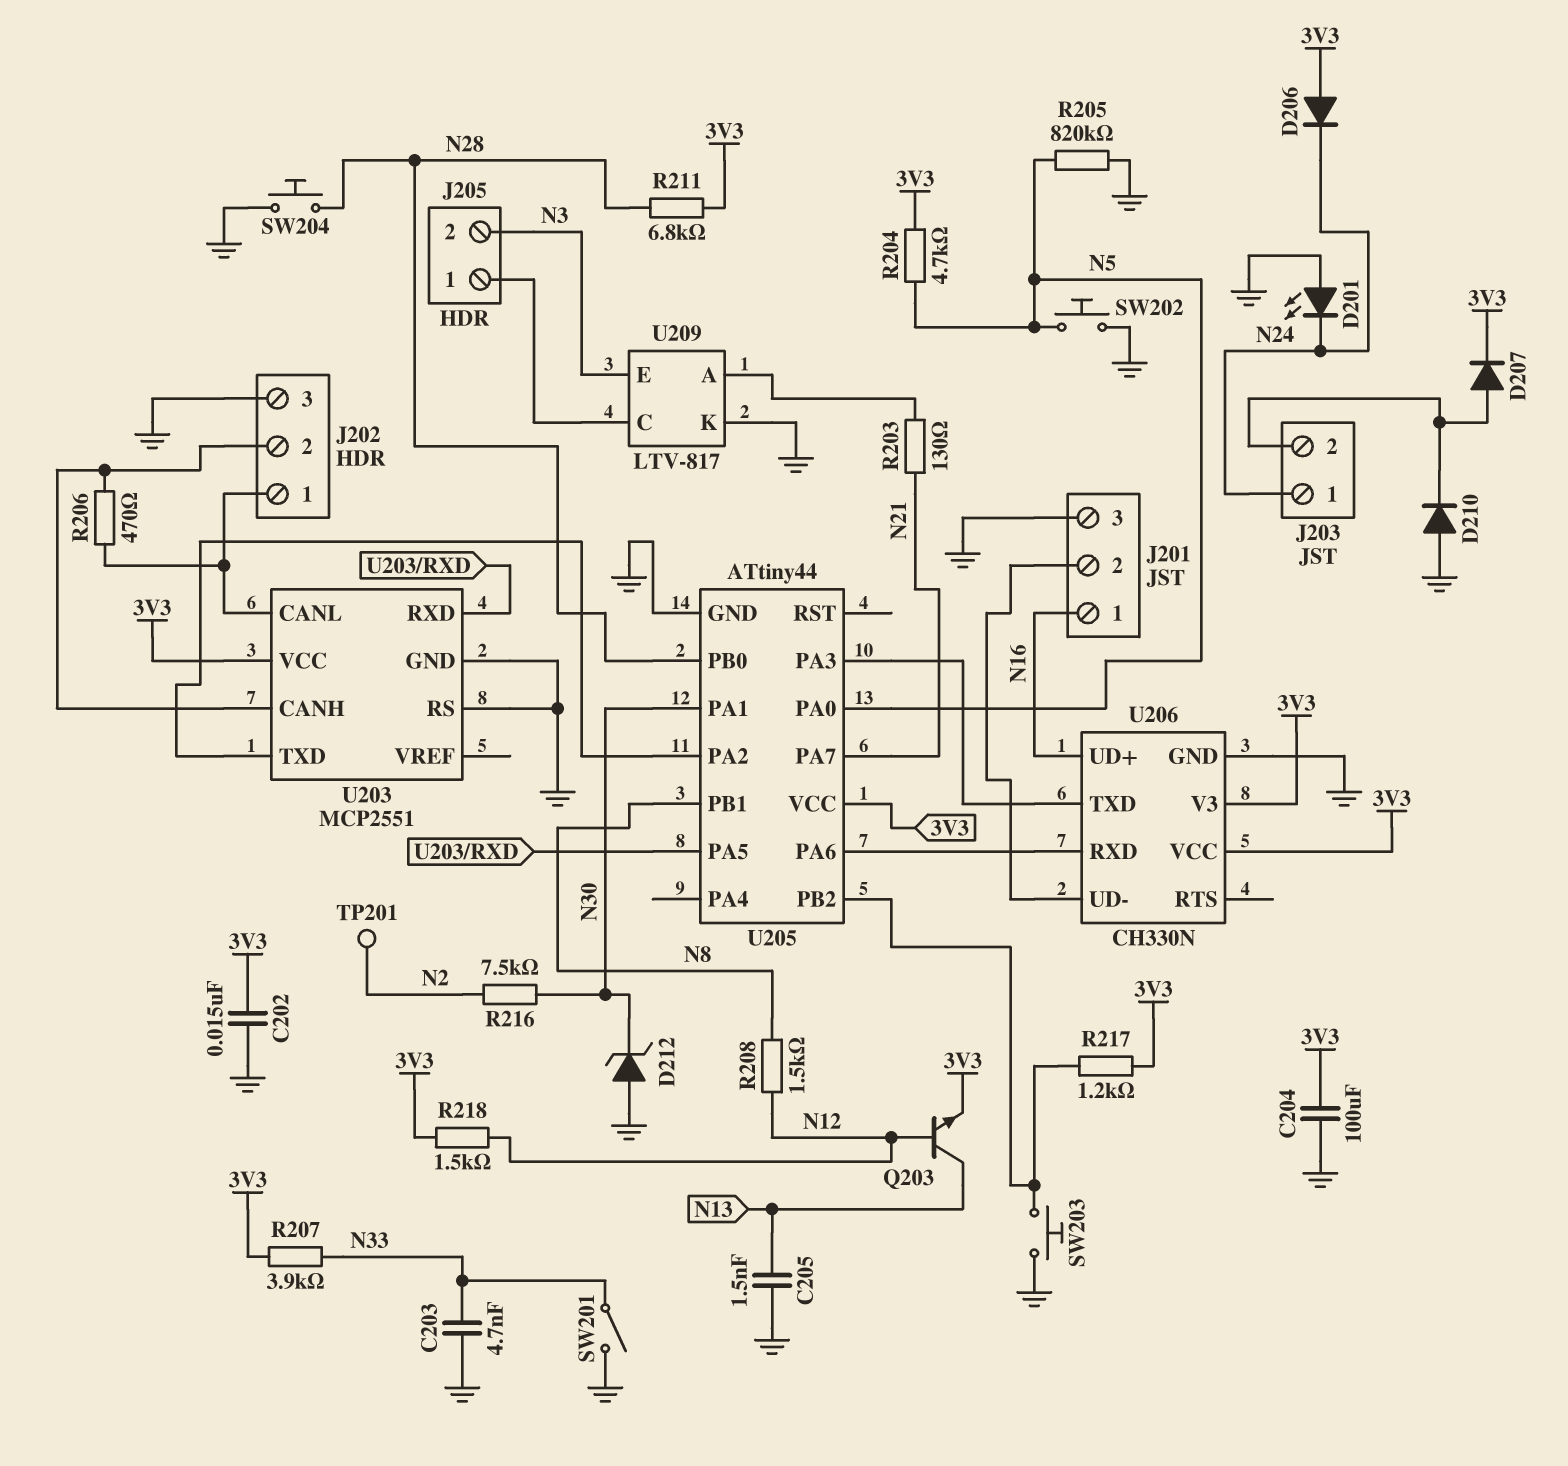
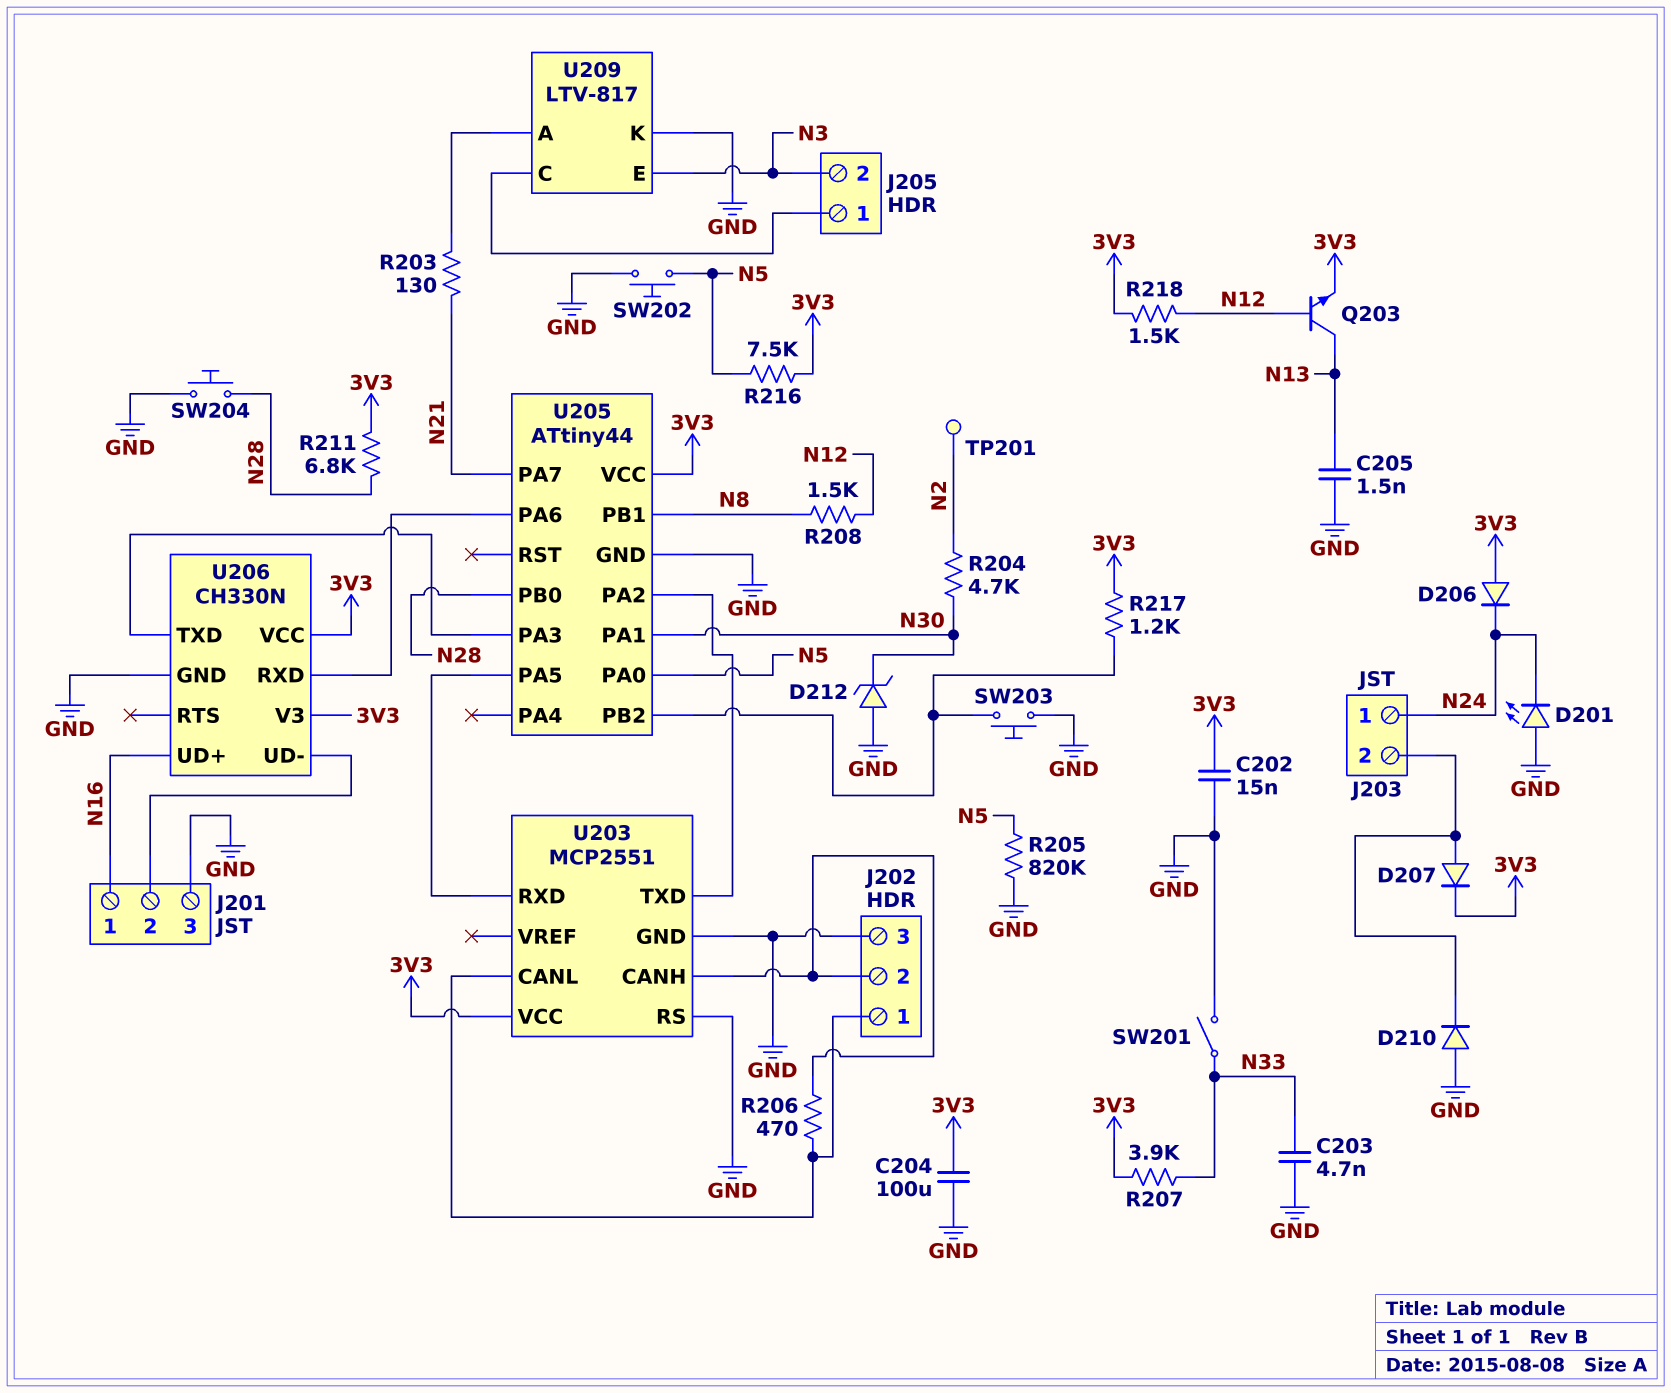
R204: 4.7k (3V3, N5) -> 4.7k (N2, N30)
R216: 7.5k (N2, N30) -> 7.5k (3V3, N5)

